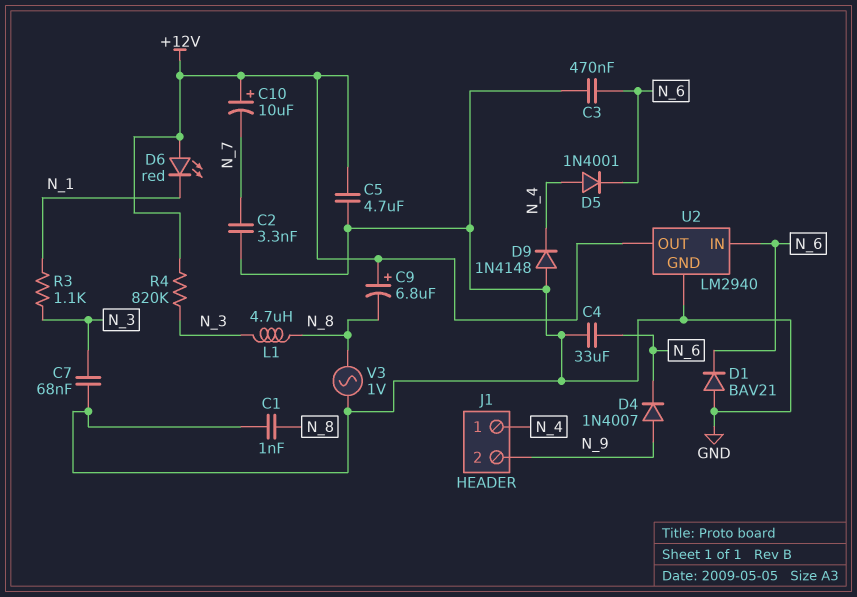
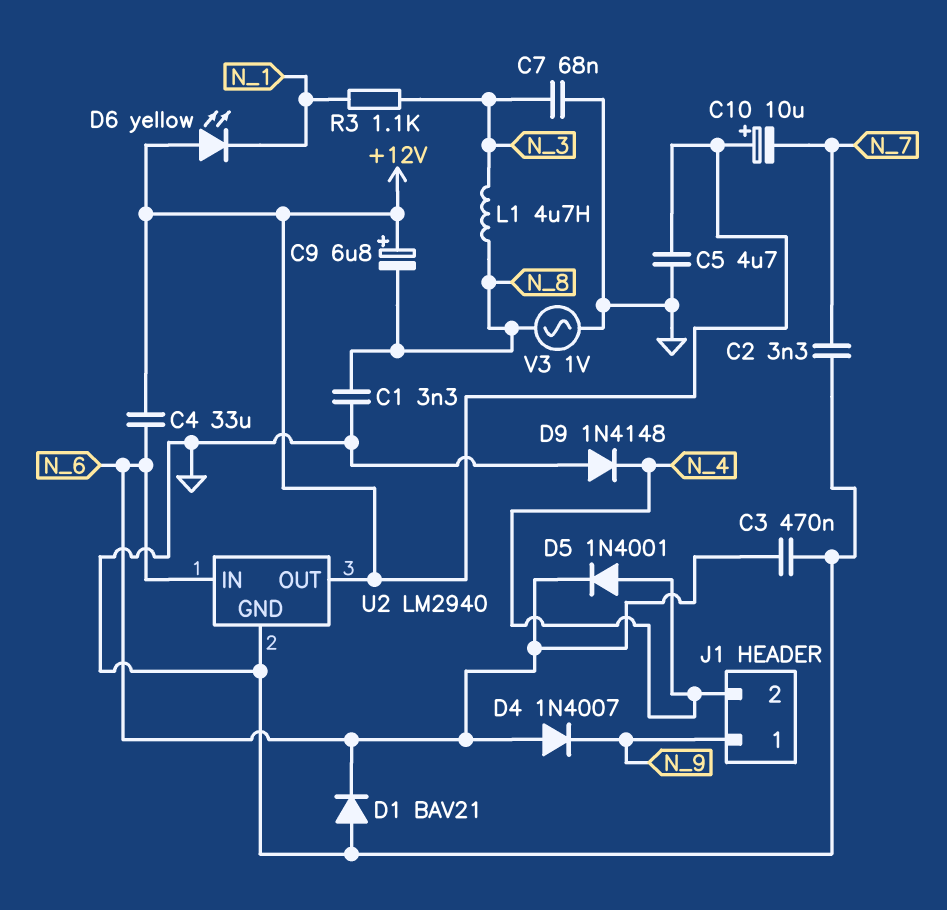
C1: 1nF (GND, N_8) -> 3.3nF (GND, N_8)
C4: 33uF (GND, N_6) -> 33uF (+12V, N_6)
D4: diode 1N4007 (A N_9, K N_6) -> diode 1N4007 (A N_6, K N_9)
D6: LED red (A +12V, K N_1) -> LED yellow (A +12V, K N_1)
J1 pin 1: N_4 -> N_9
J1 pin 2: N_9 -> N_4
R4: 820k (+12V, N_3) -> none

